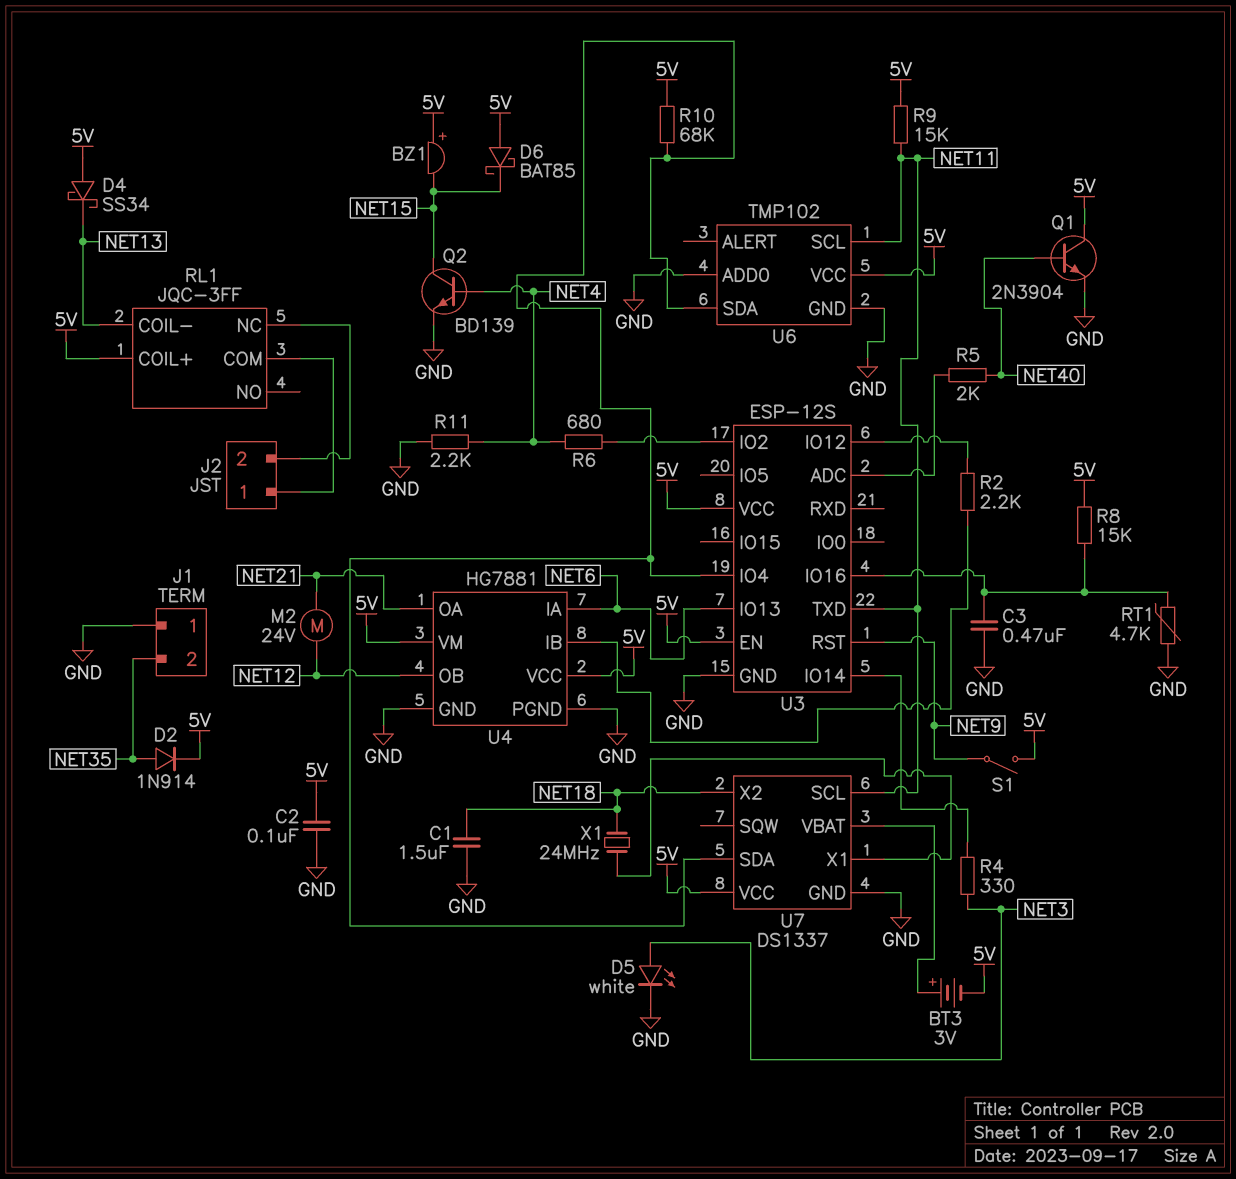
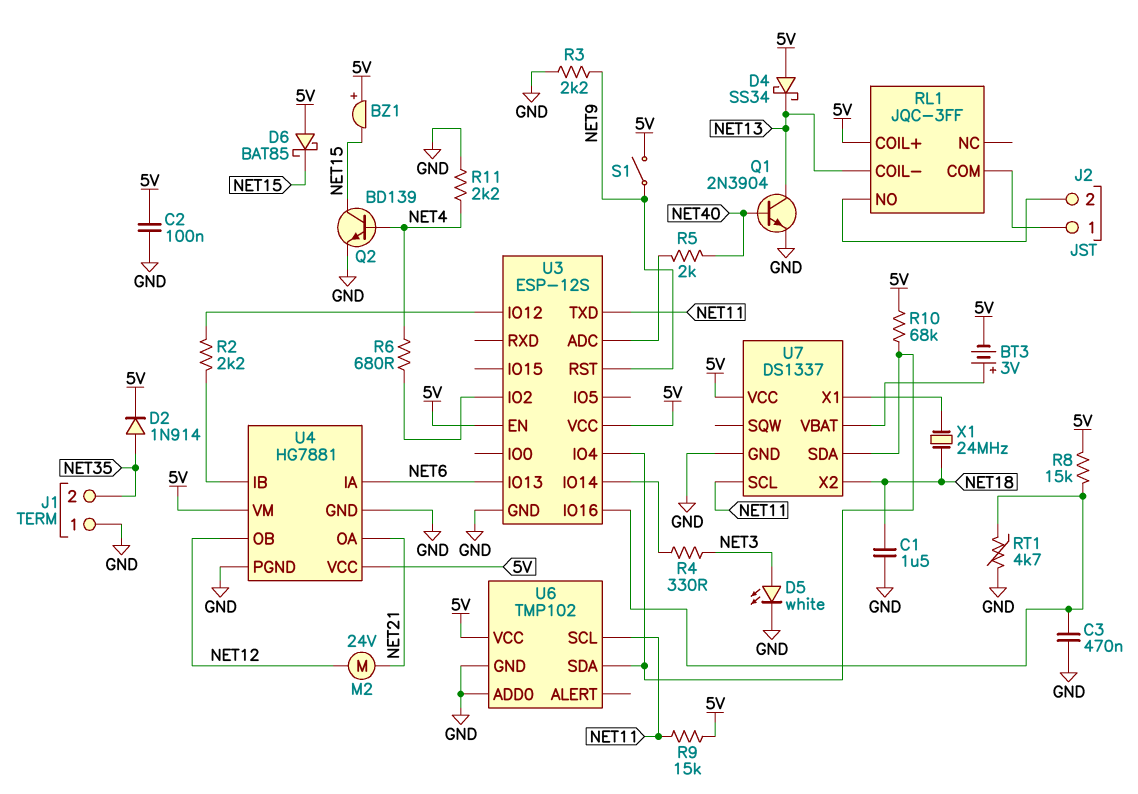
Q1: NPN 2N3904 (B NET40, C 5V, E GND) -> NPN 2N3904 (B NET40, C NET13, E GND)
R3: none -> 2.2k (GND, NET9)
RL1 pin NC: J2/2 -> none
RL1 pin NO: none -> J2/2

